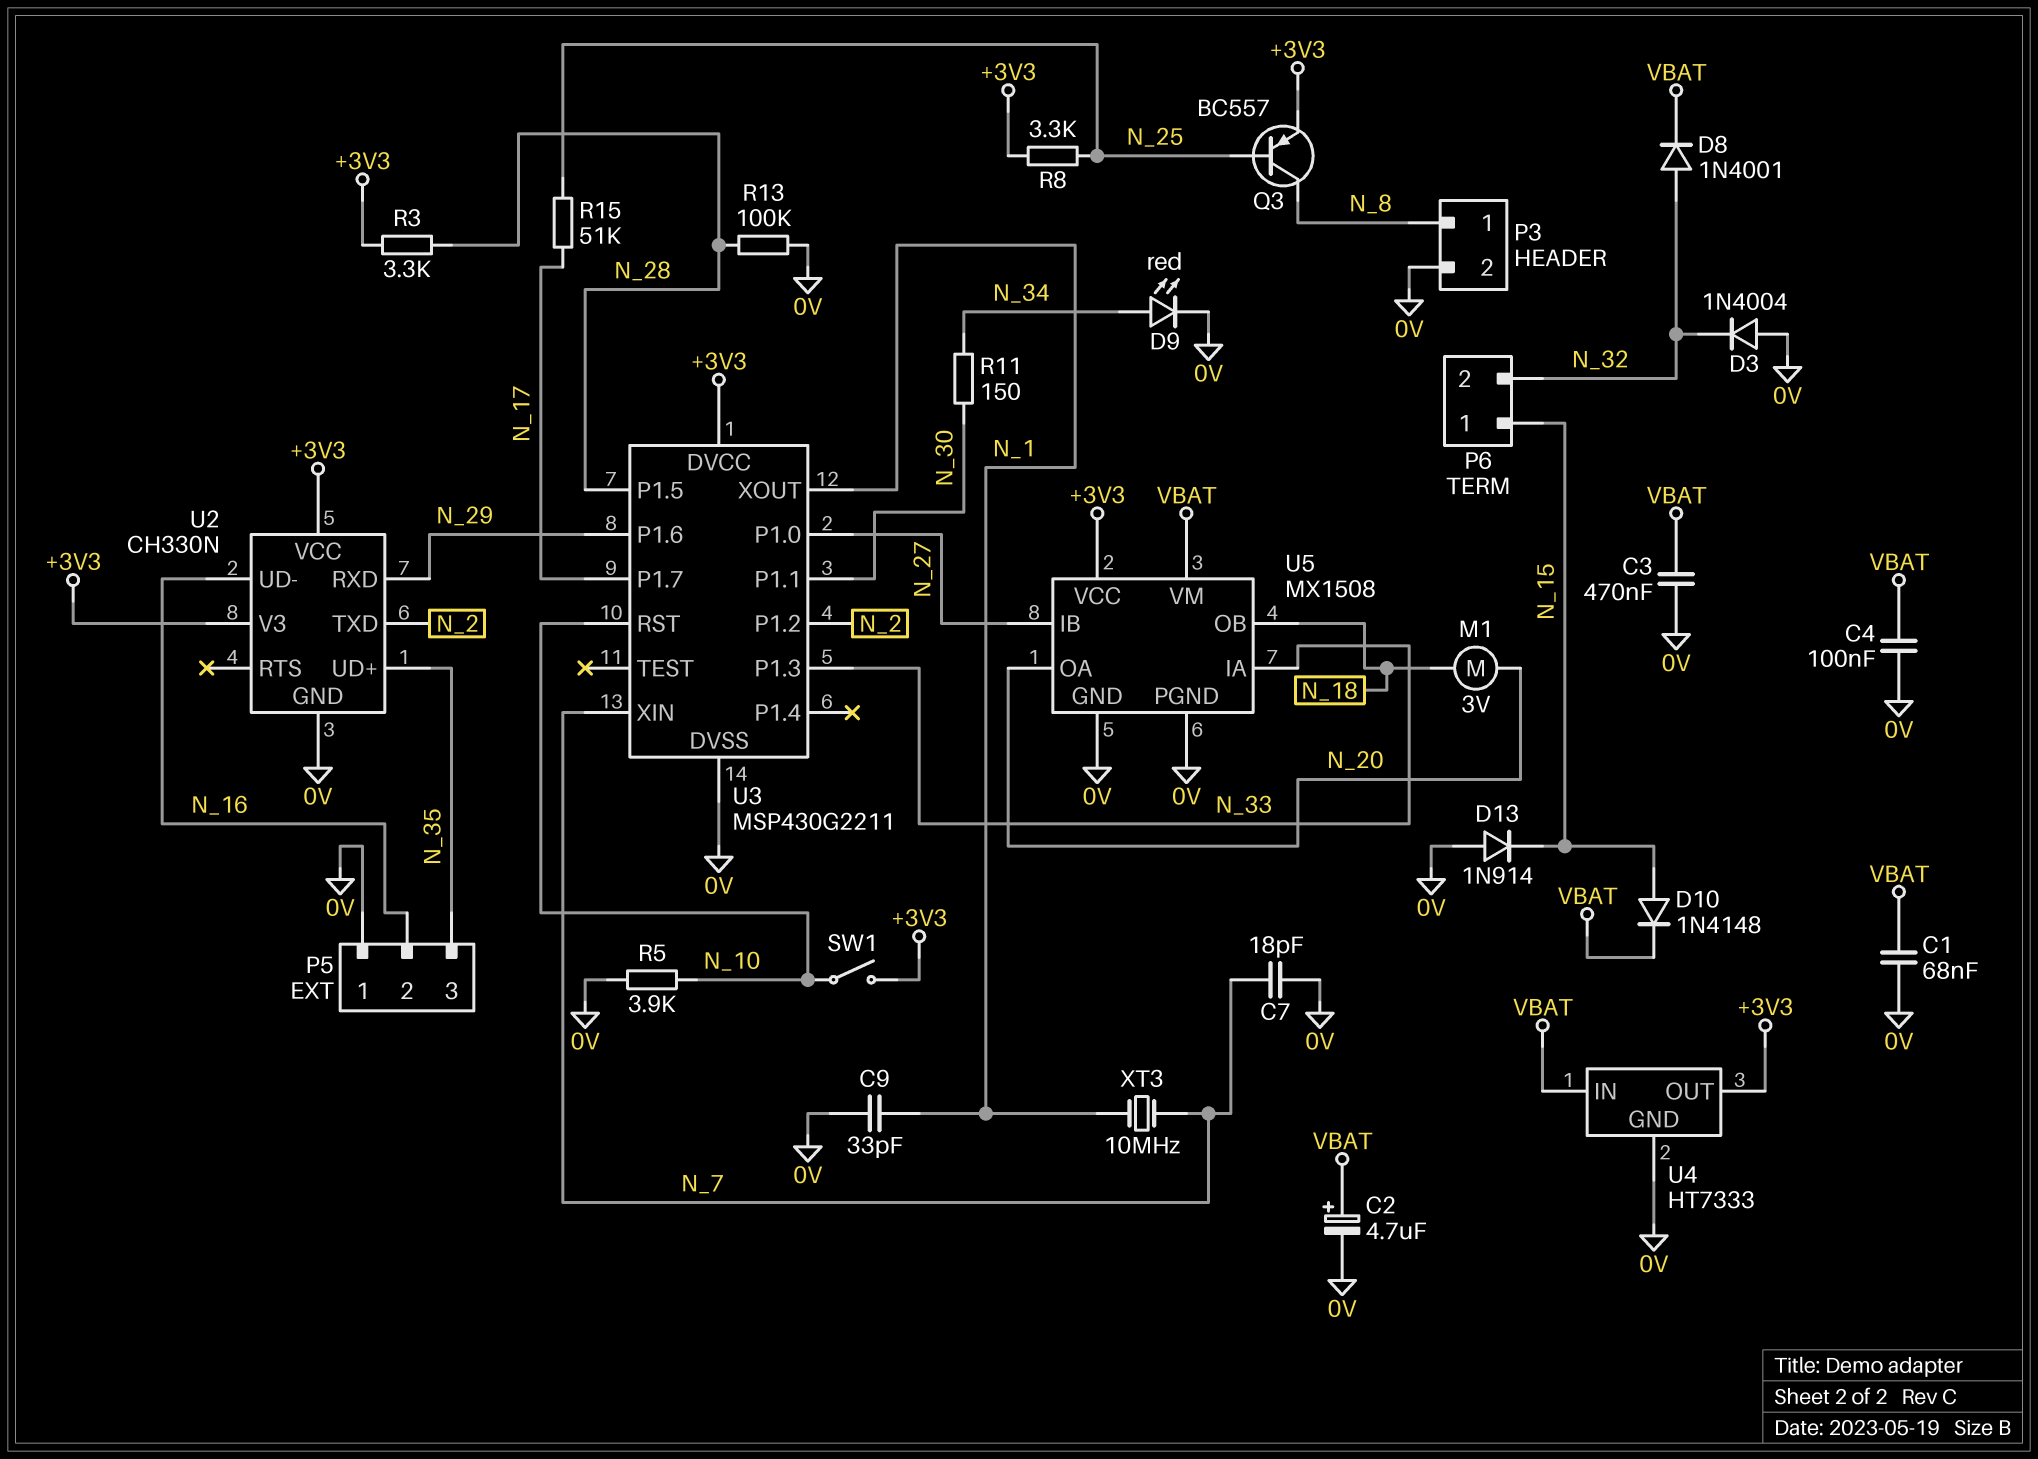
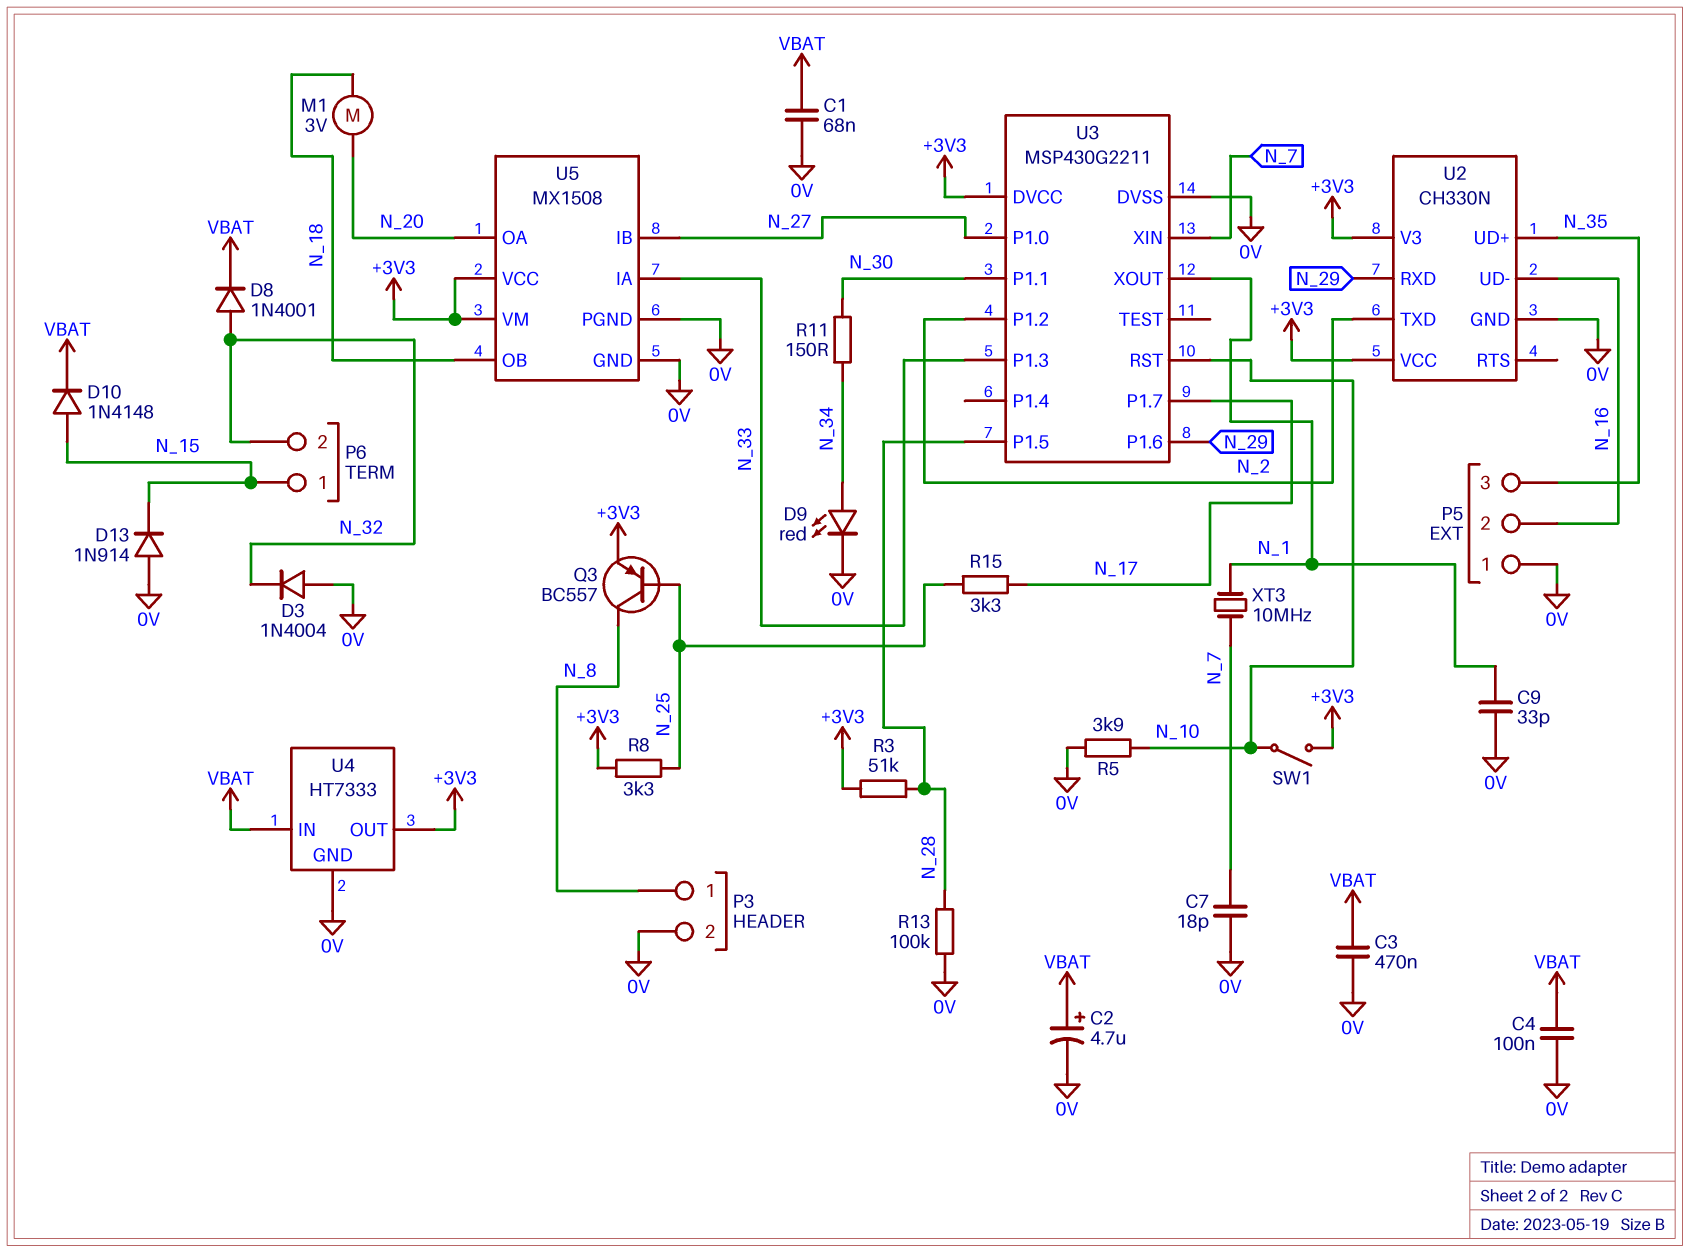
R3: 3.3k (+3V3, N_28) -> 51k (+3V3, N_28)
R15: 51k (N_17, N_25) -> 3.3k (N_17, N_25)
U5 pin VM: VBAT -> +3V3

